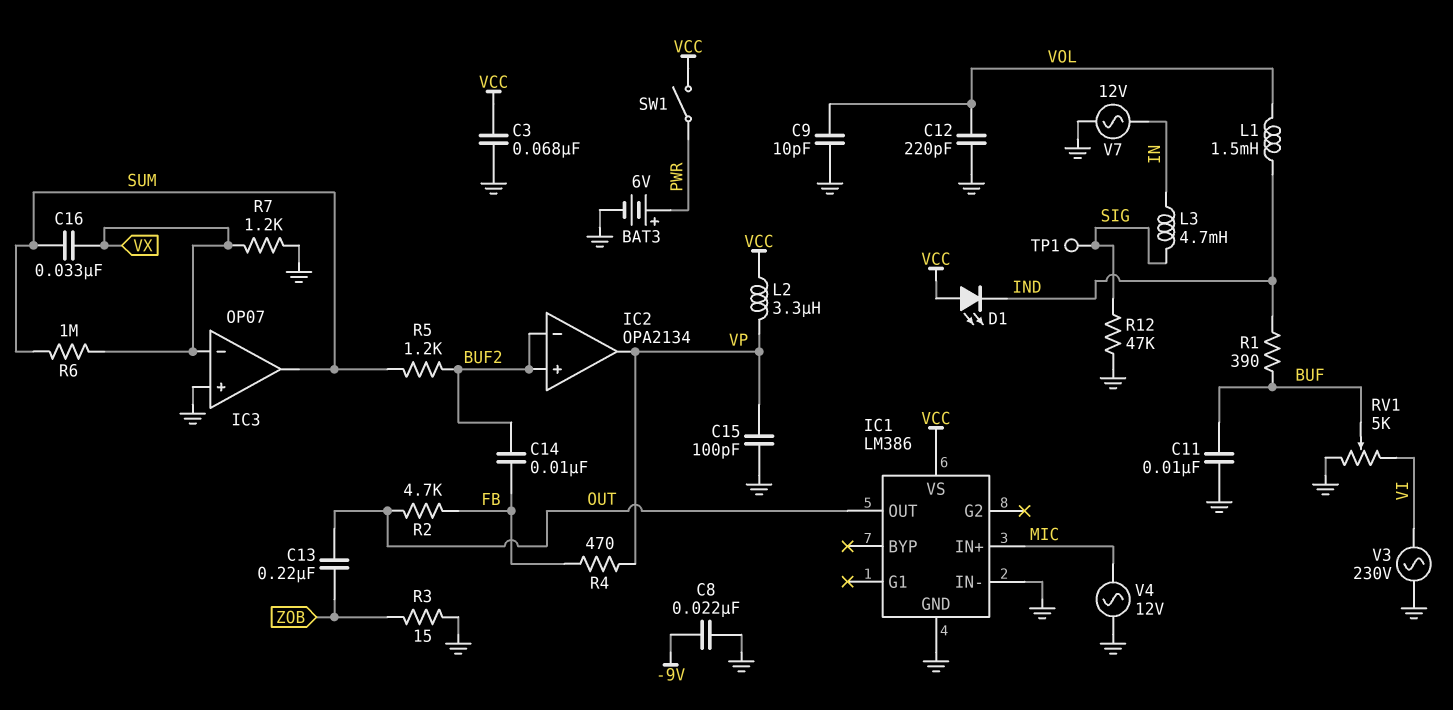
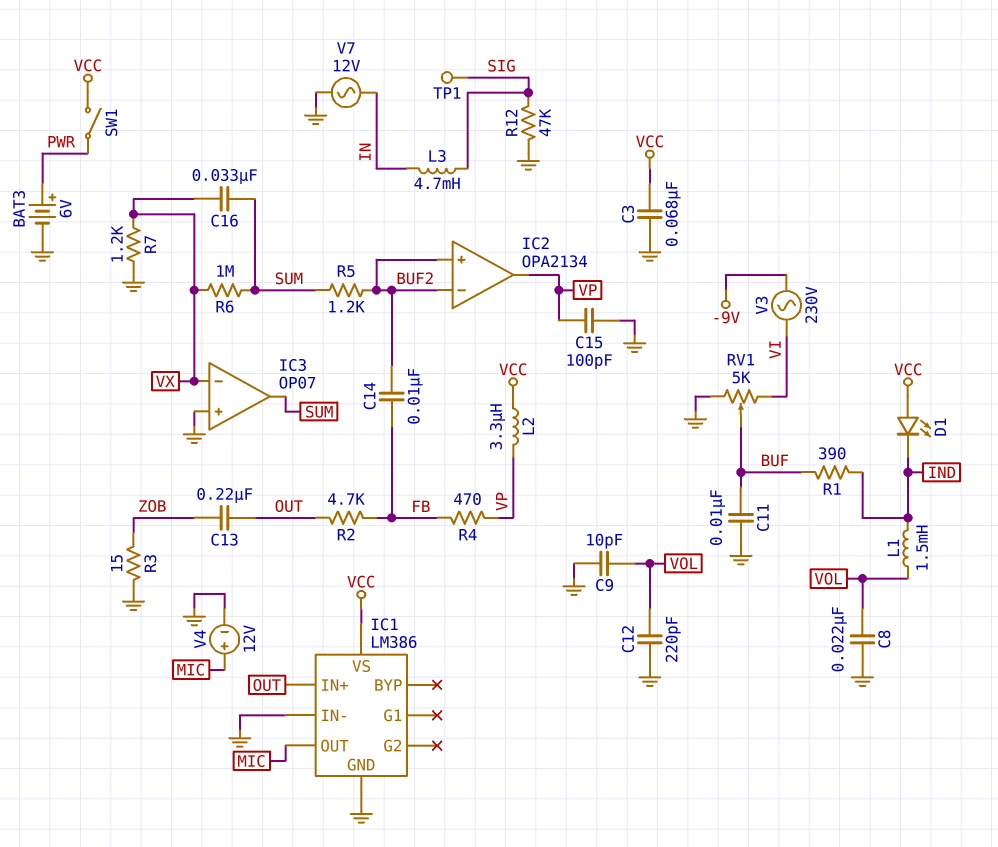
C8: 22nF (-9V, GND) -> 22nF (GND, VOL)
IC1 pin IN+: MIC -> OUT
IC1 pin OUT: OUT -> MIC
V3: AC 230V (GND, VI) -> AC 230V (-9V, VI)
V4: AC 12V (GND, MIC) -> 12V (plus MIC, minus GND)

